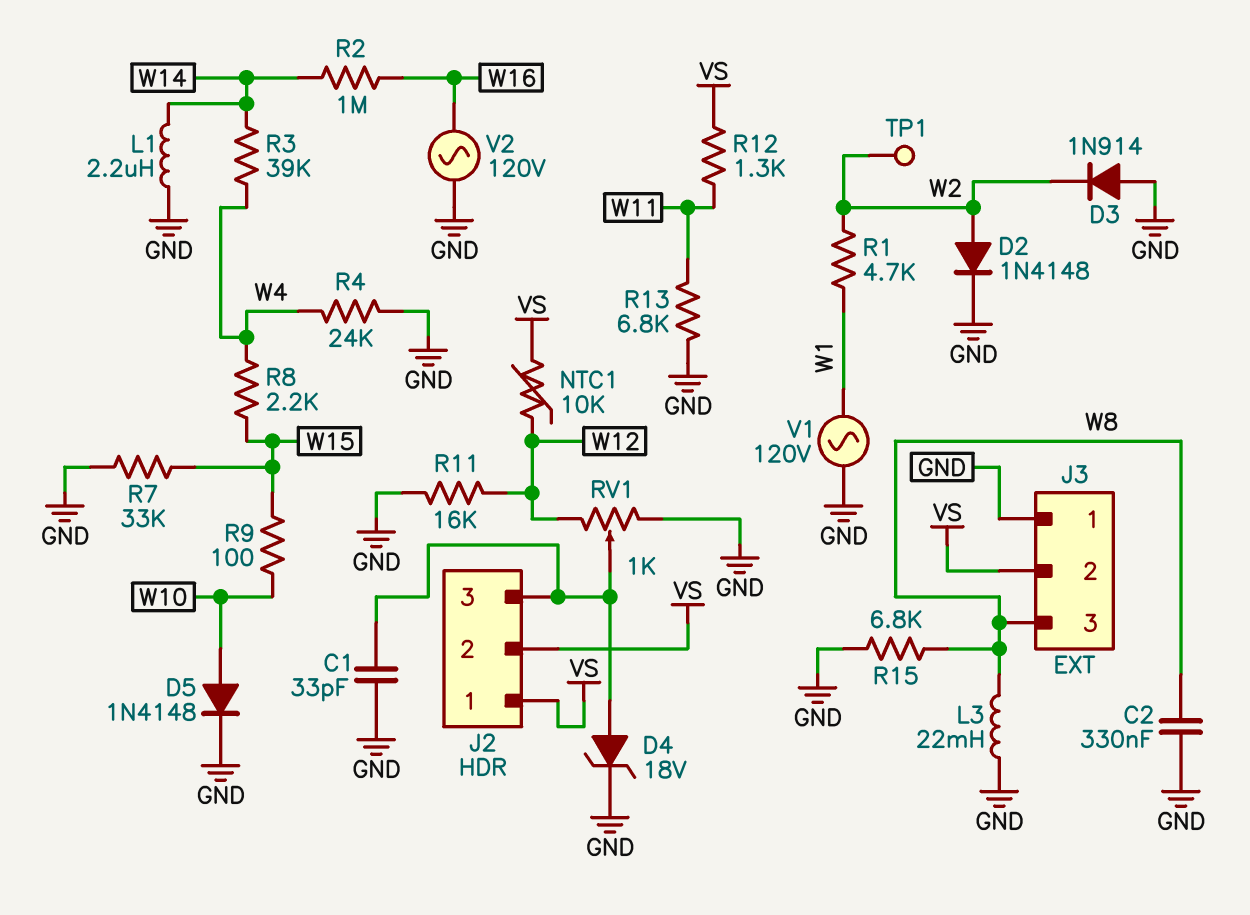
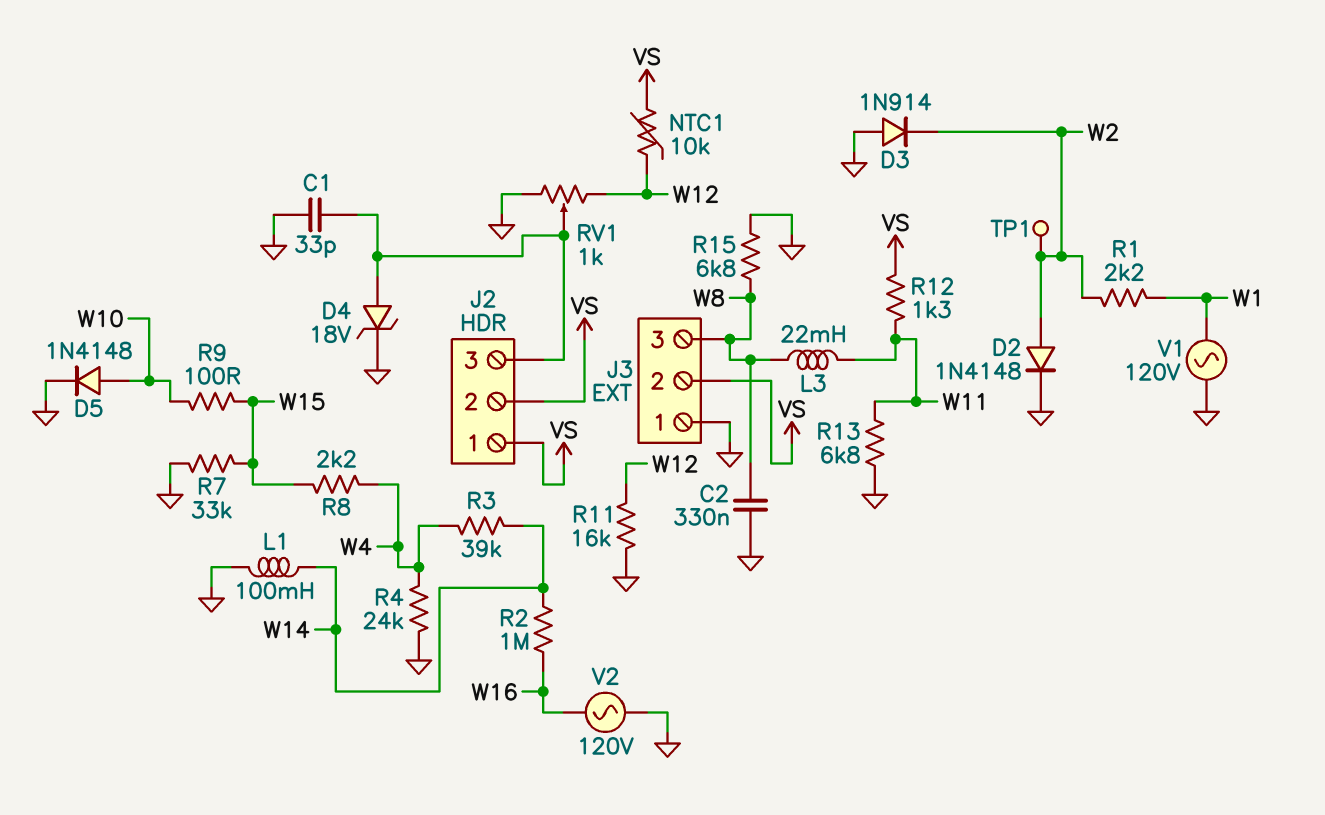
L1: 2.2uH (GND, W14) -> 100mH (GND, W14)
L3: 22mH (GND, W8) -> 22mH (W8, W11)
R1: 4.7k (W1, W2) -> 2.2k (W1, W2)

